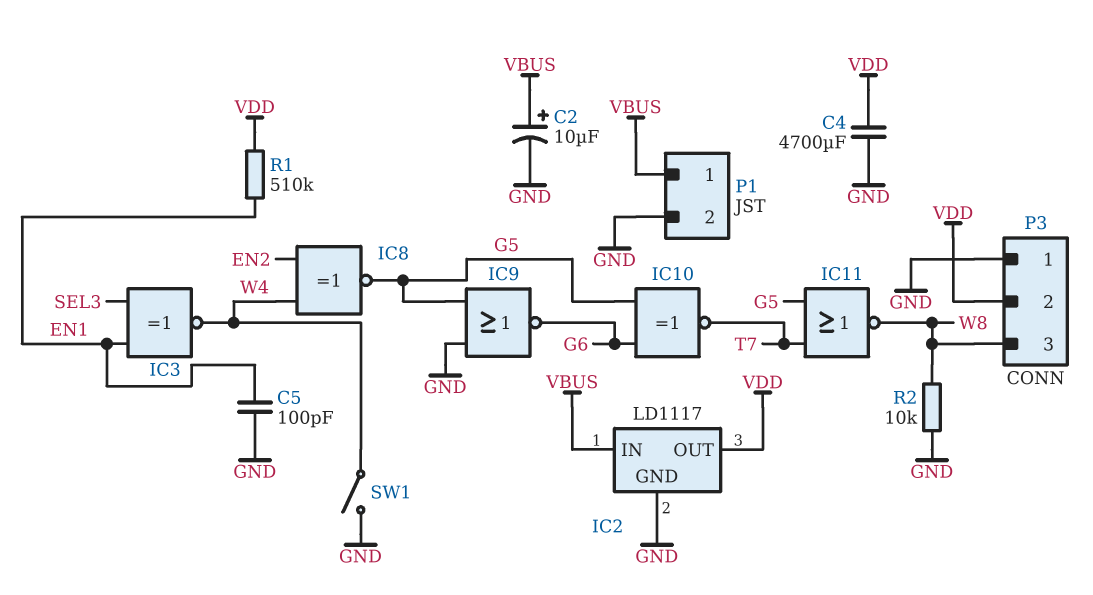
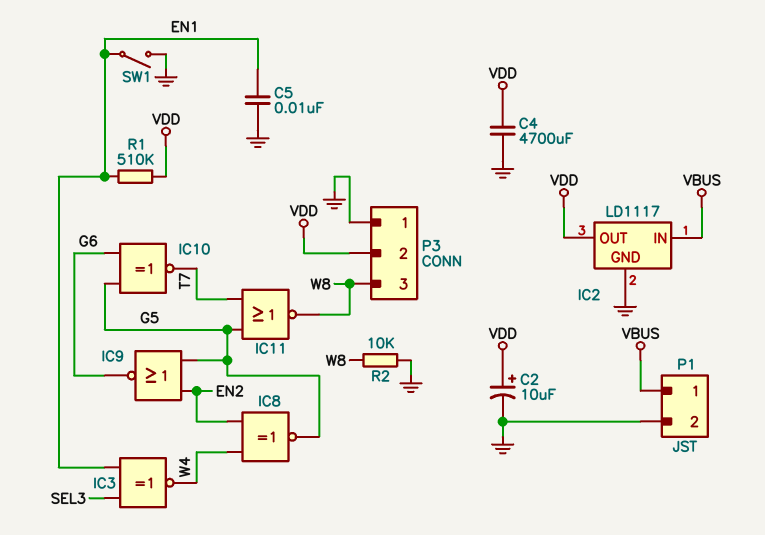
C2: 10uF (plus VBUS, minus GND) -> 10uF (plus VDD, minus GND)
C5: 100pF (EN1, GND) -> 10nF (EN1, GND)
IC9: NOR (in G5, in GND, out G6) -> NOR (in EN2, in G5, out G6)
SW1: switch (GND, W4) -> switch (EN1, GND)

